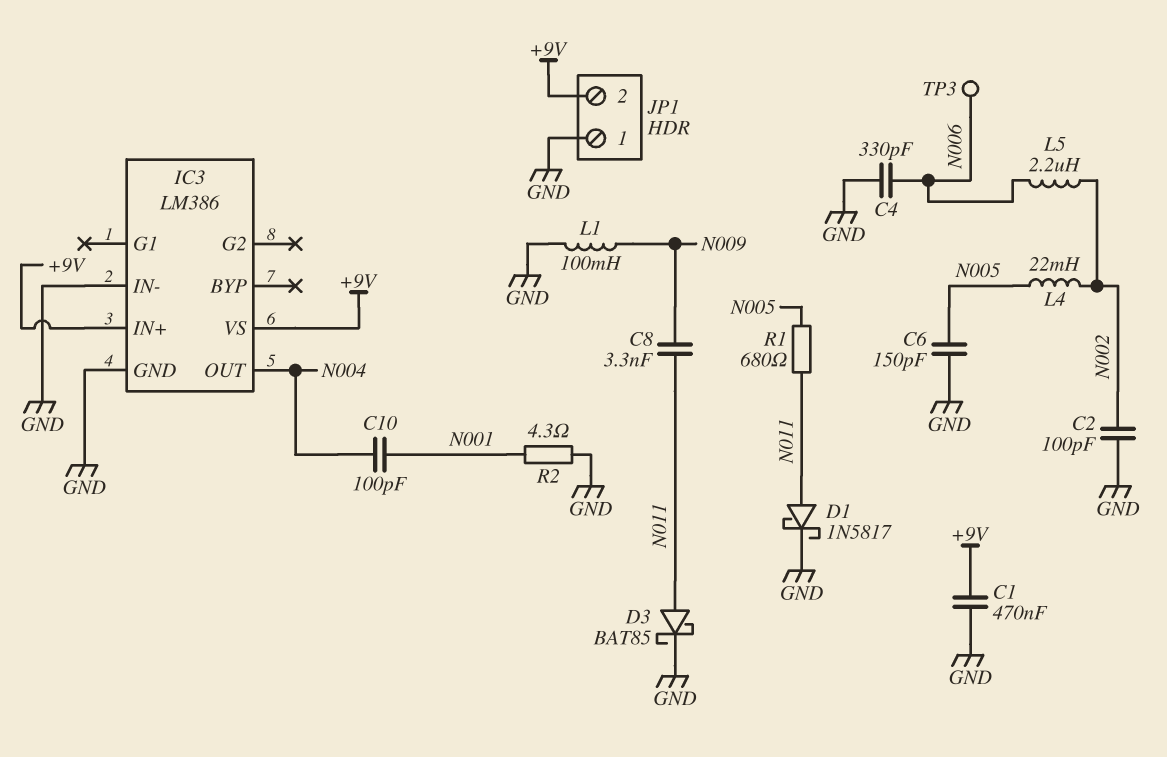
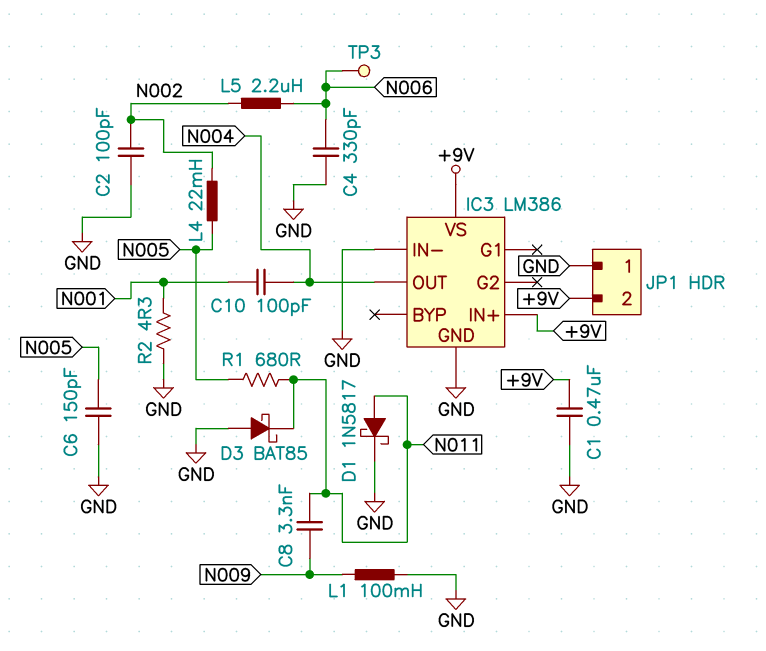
D3: schottky BAT85 (A N011, K GND) -> schottky BAT85 (A GND, K N011)

